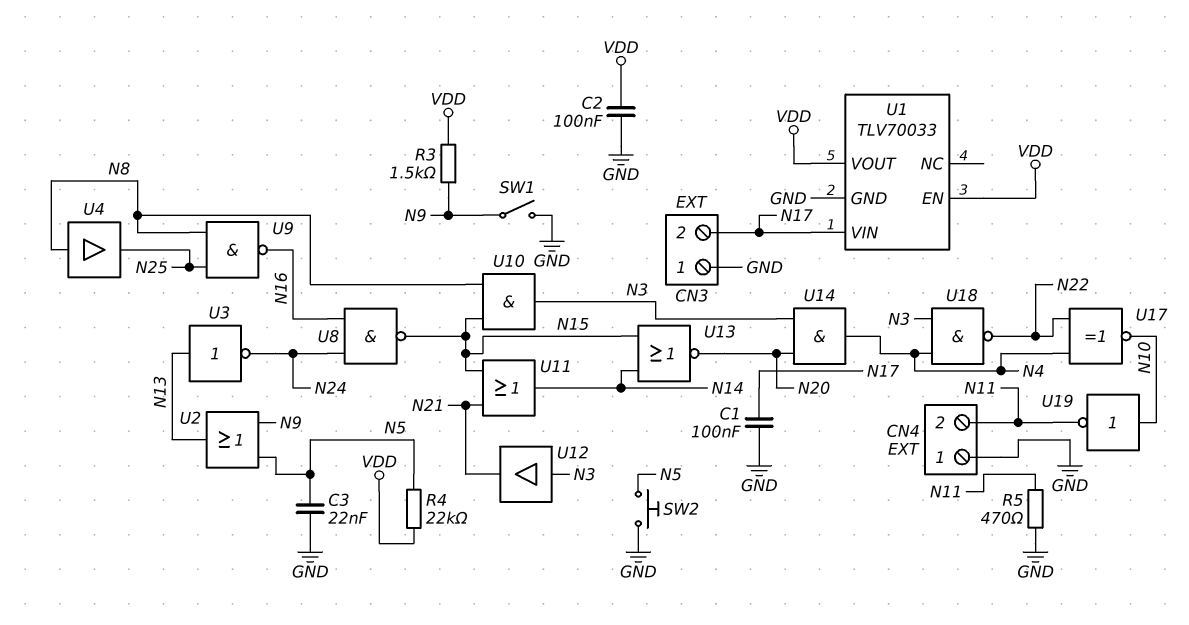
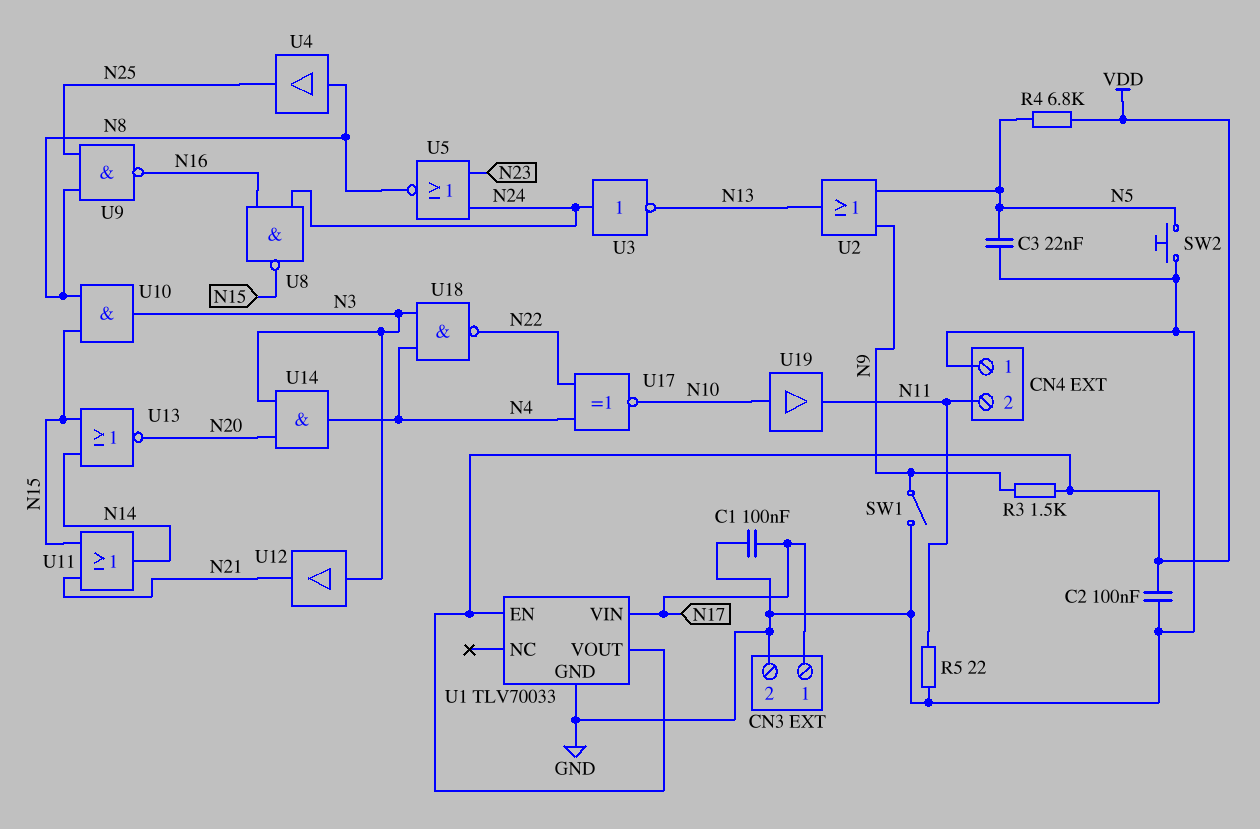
CN3 pin 1: GND -> N17
CN3 pin 2: N17 -> GND
R4: 22k (N5, VDD) -> 6.8k (N5, VDD)
R5: 470 (GND, N11) -> 22 (GND, N11)
U3: NOT (in N13, out N24) -> NOT (in N24, out N13)
U5: none -> NOR (in N23, in N24, out N8)
U19: NOT (in N10, out N11) -> buffer (in N10, out N11)

